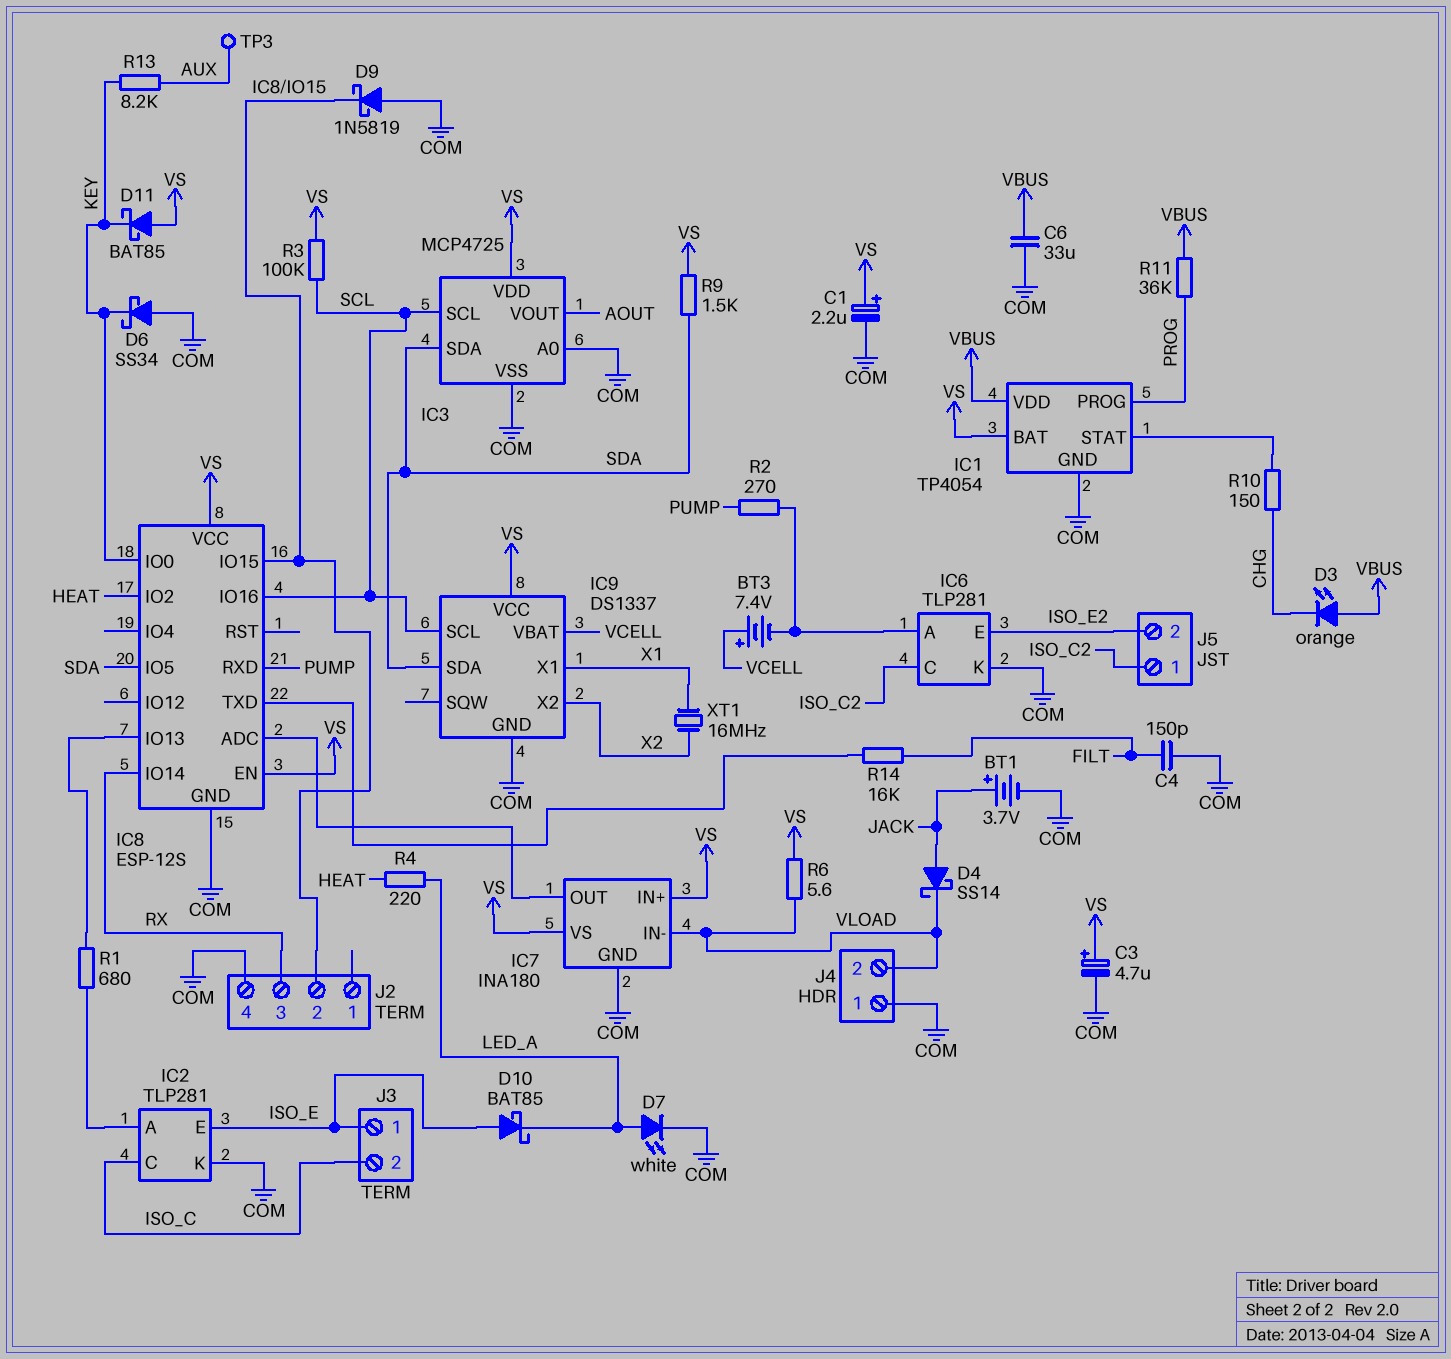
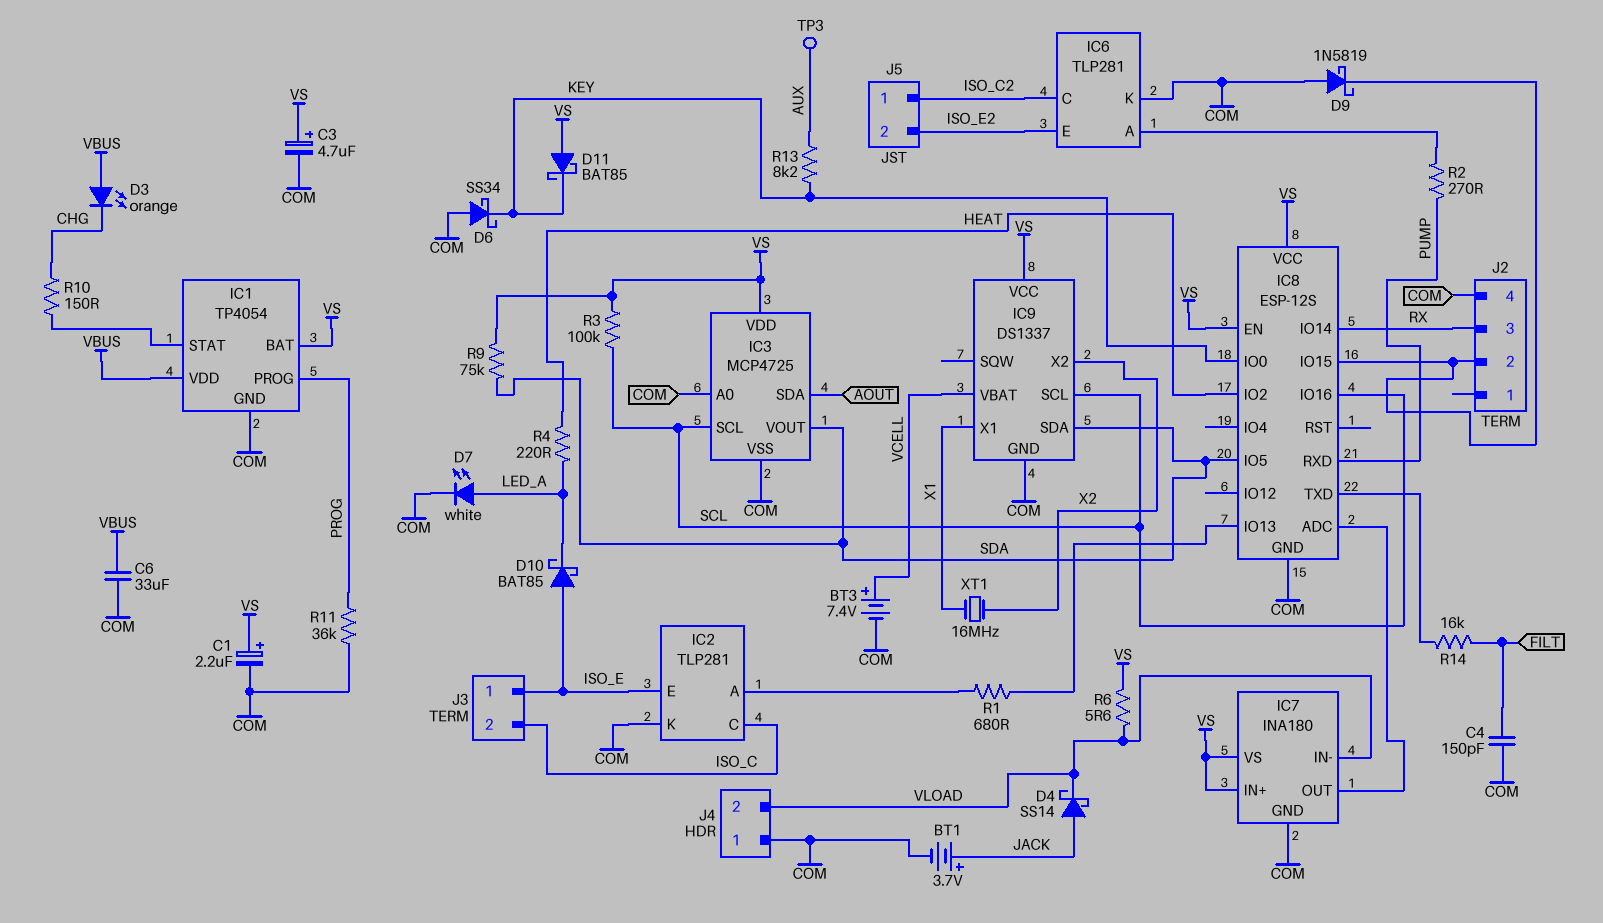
BT3: 7.4V (plus VCELL, minus IC6/A) -> 7.4V (plus VCELL, minus COM)
IC3 pin SDA: SDA -> AOUT
IC3 pin VOUT: AOUT -> SDA
R9: 1.5k (SDA, VS) -> 75k (SDA, VS)
R11: 36k (PROG, VBUS) -> 36k (COM, PROG)

